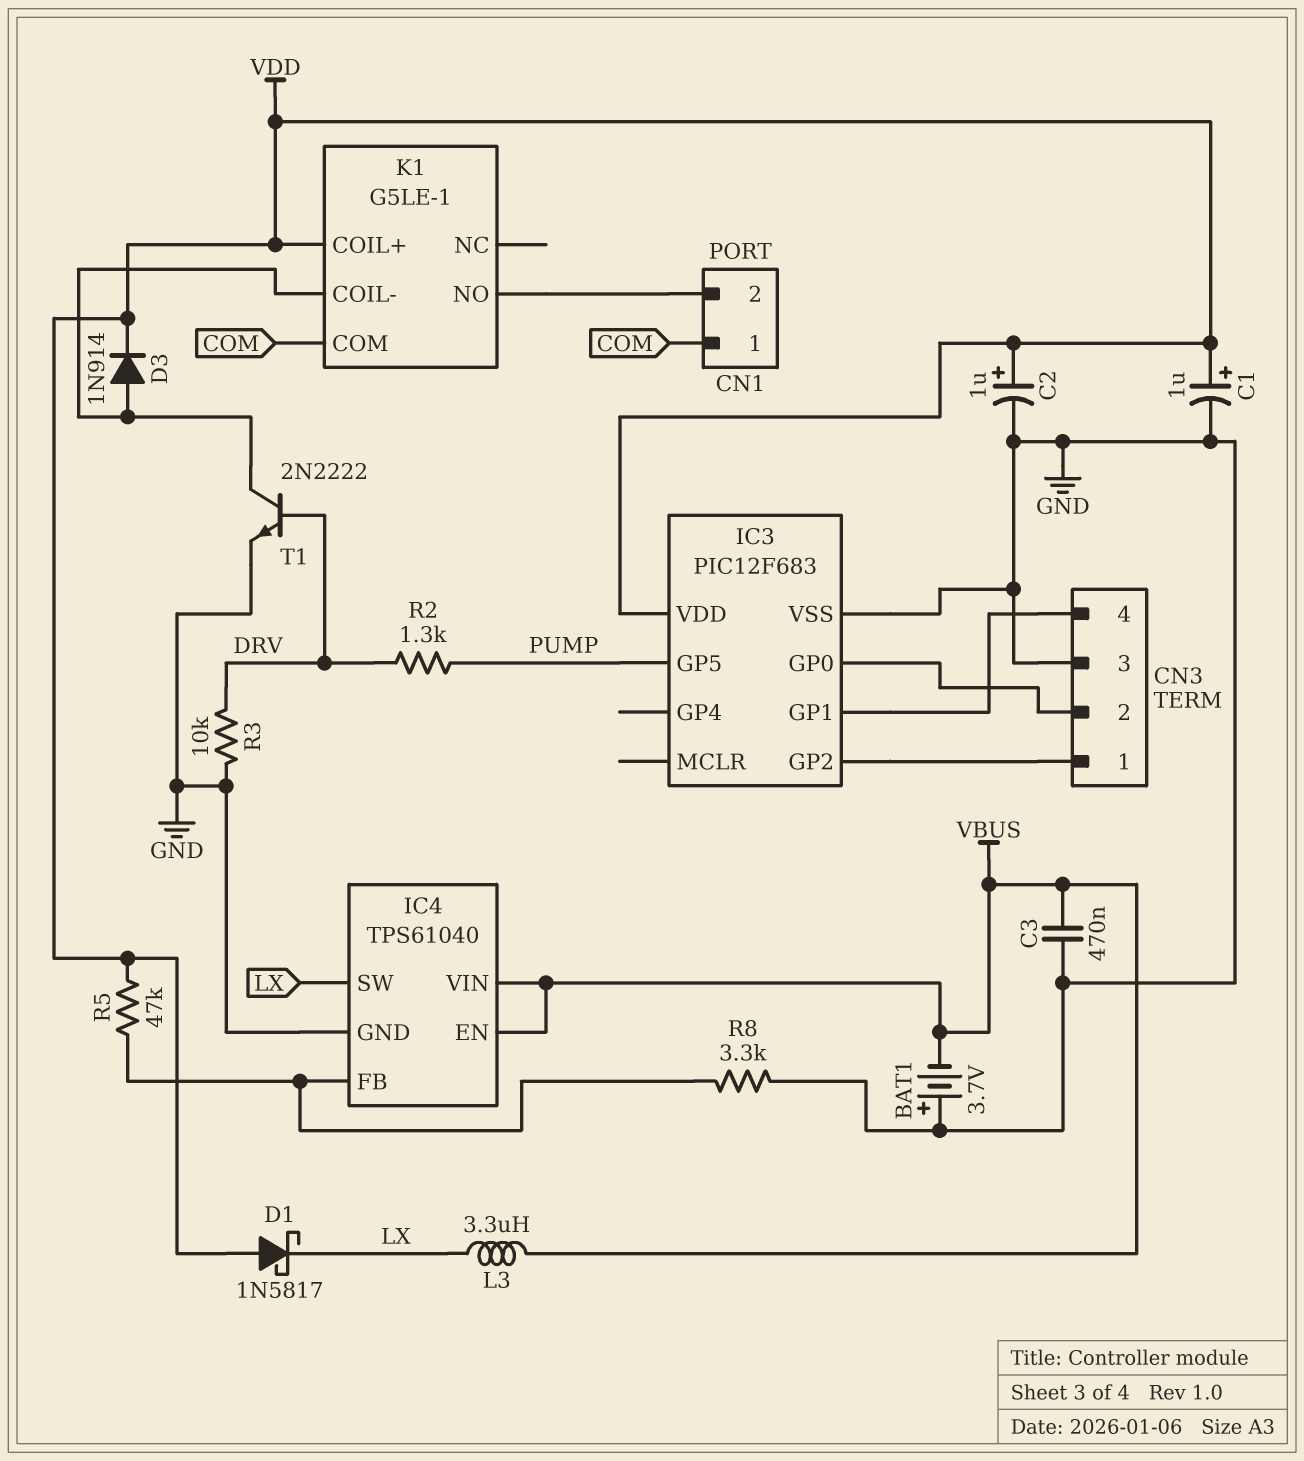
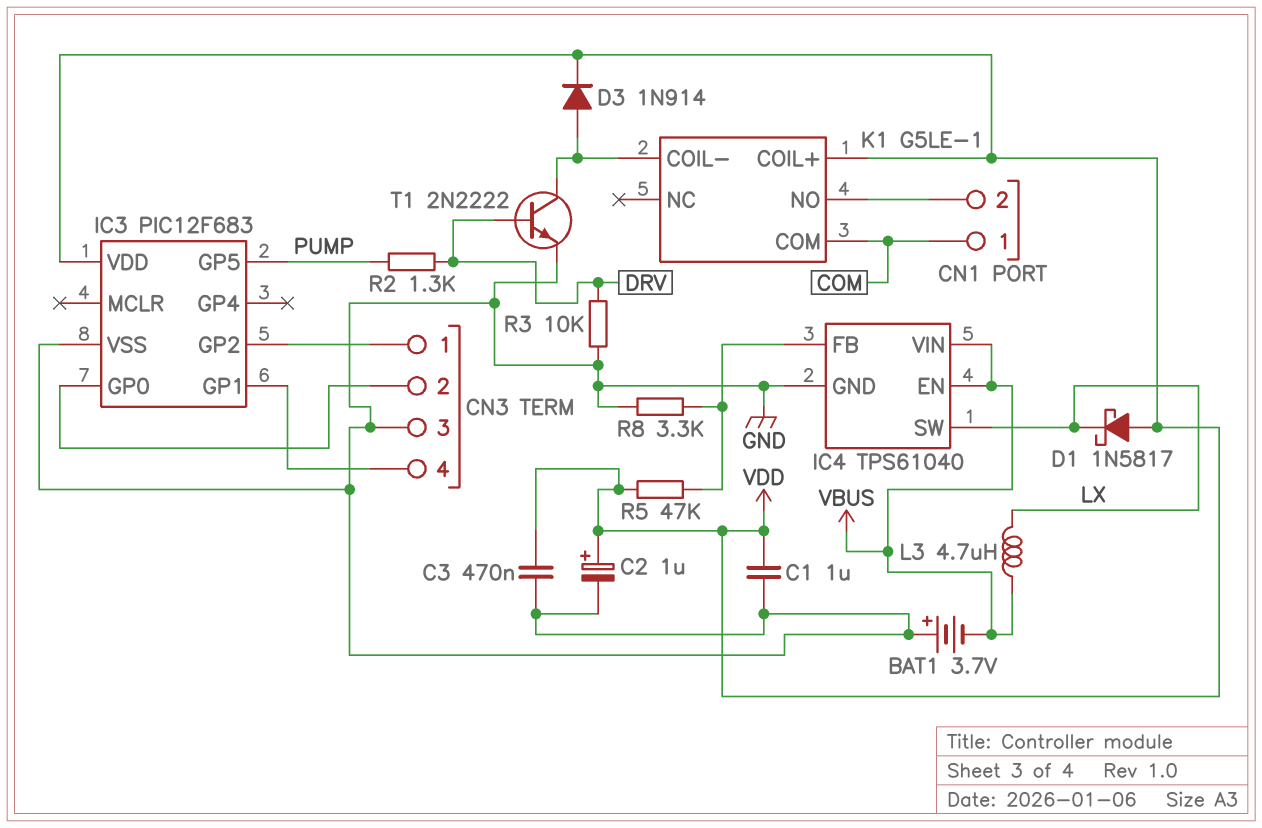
C1: 1uF (plus VDD, minus GND) -> 1uF (GND, VDD)
C3: 470nF (GND, VBUS) -> 470nF (GND, VDD)
L3: 3.3uH (LX, VBUS) -> 4.7uH (LX, VBUS)

